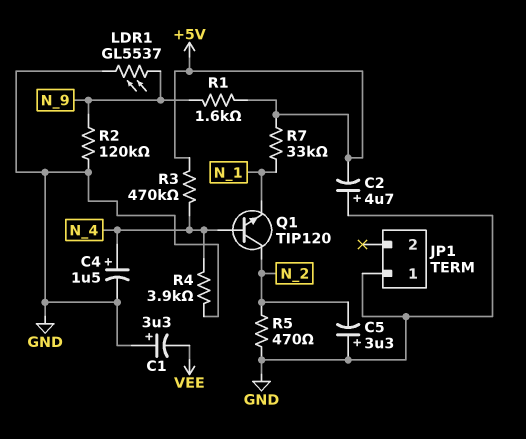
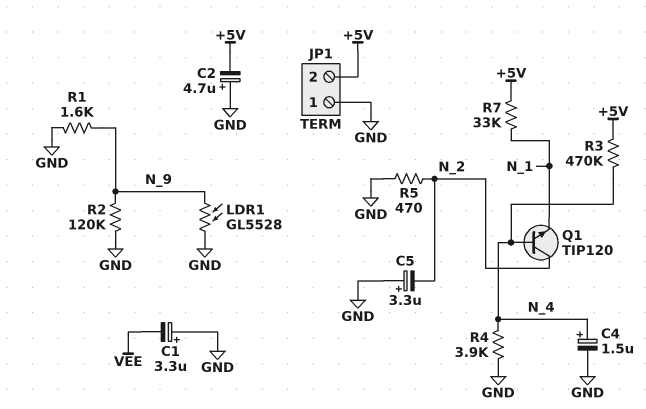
JP1 pin 2: none -> +5V
LDR1: GL5537 (GND, N_9) -> GL5528 (GND, N_9)
R1: 1.6k (+5V, N_9) -> 1.6k (GND, N_9)

